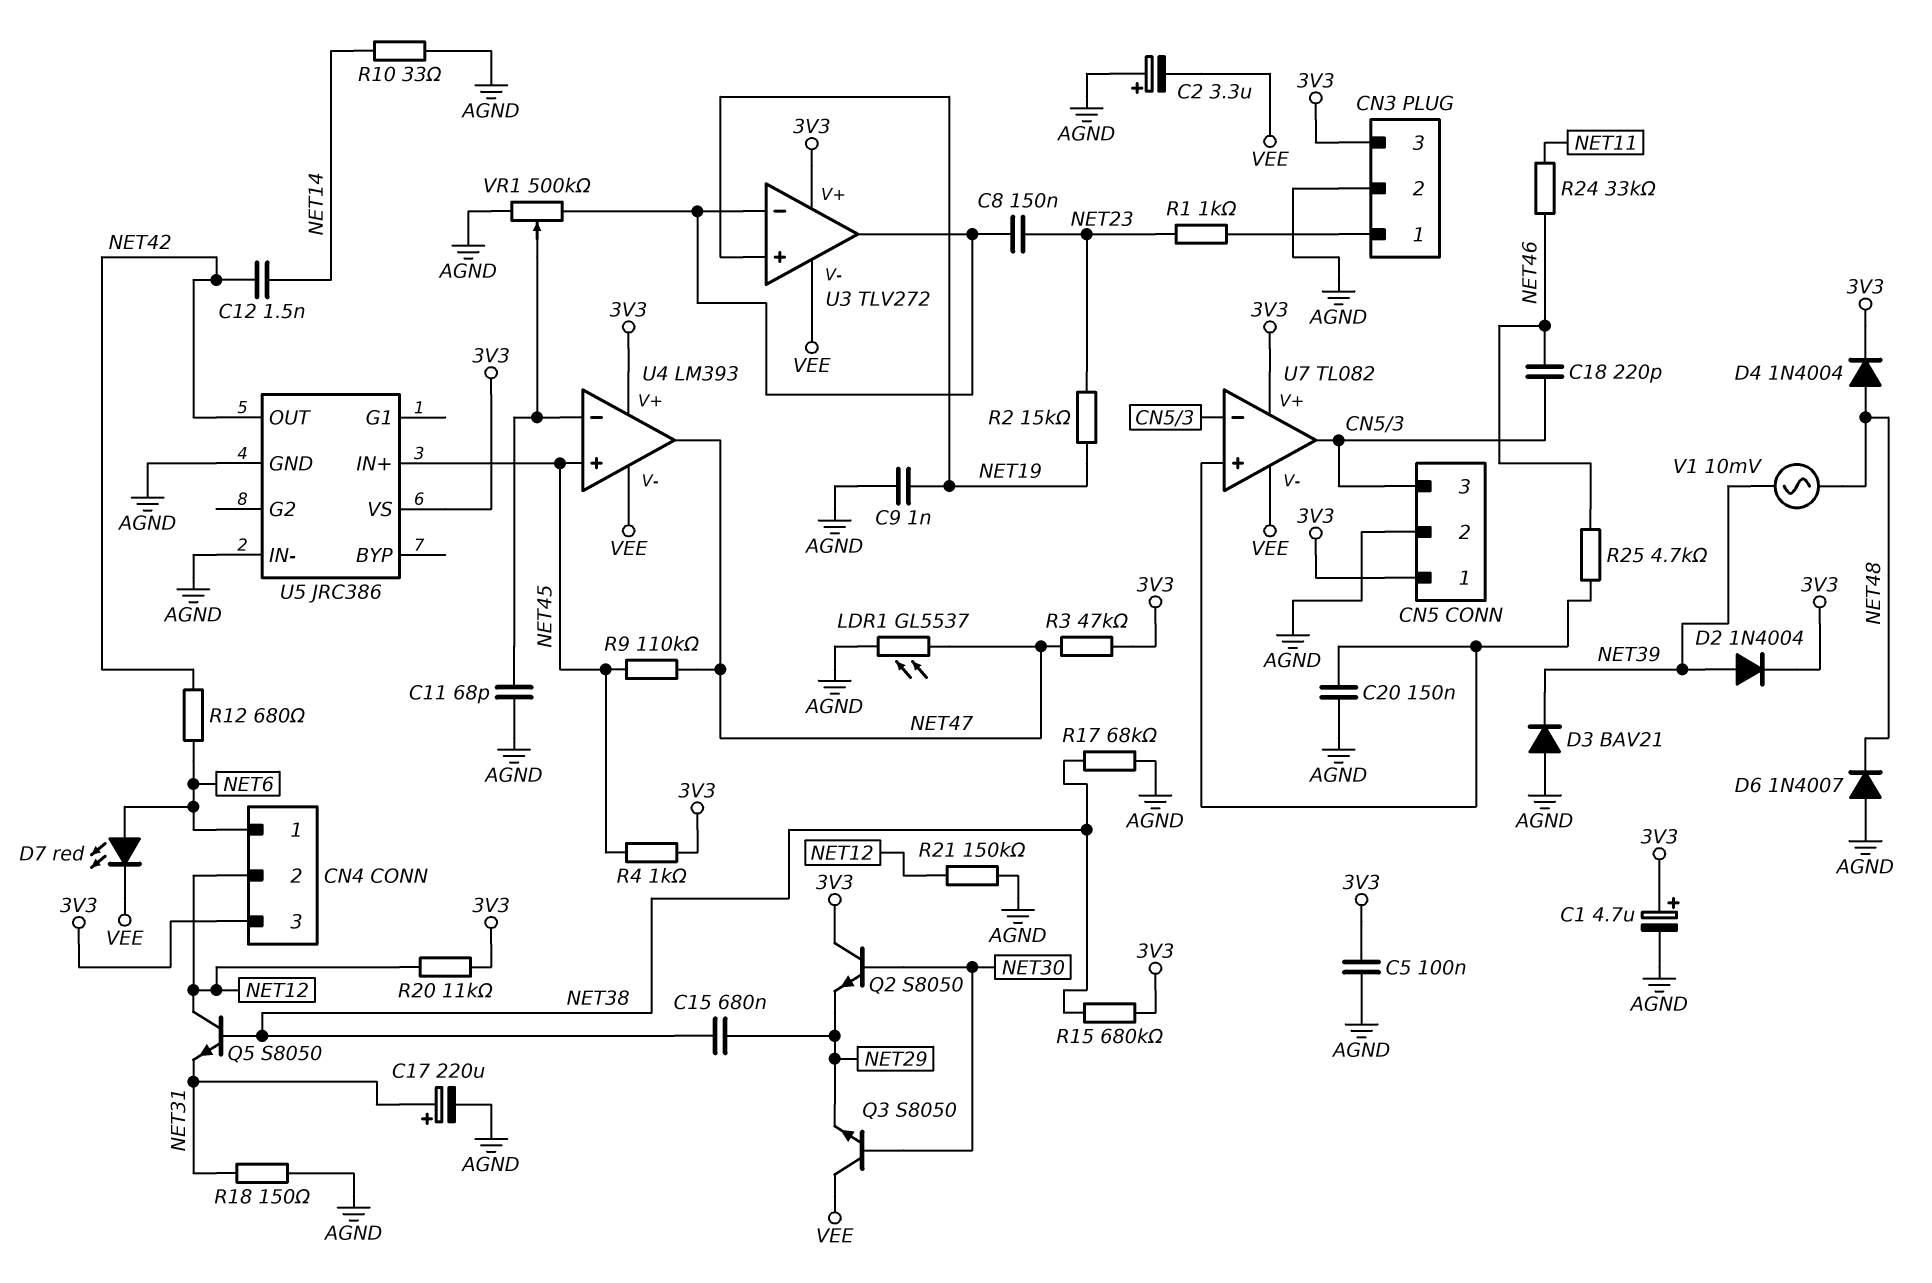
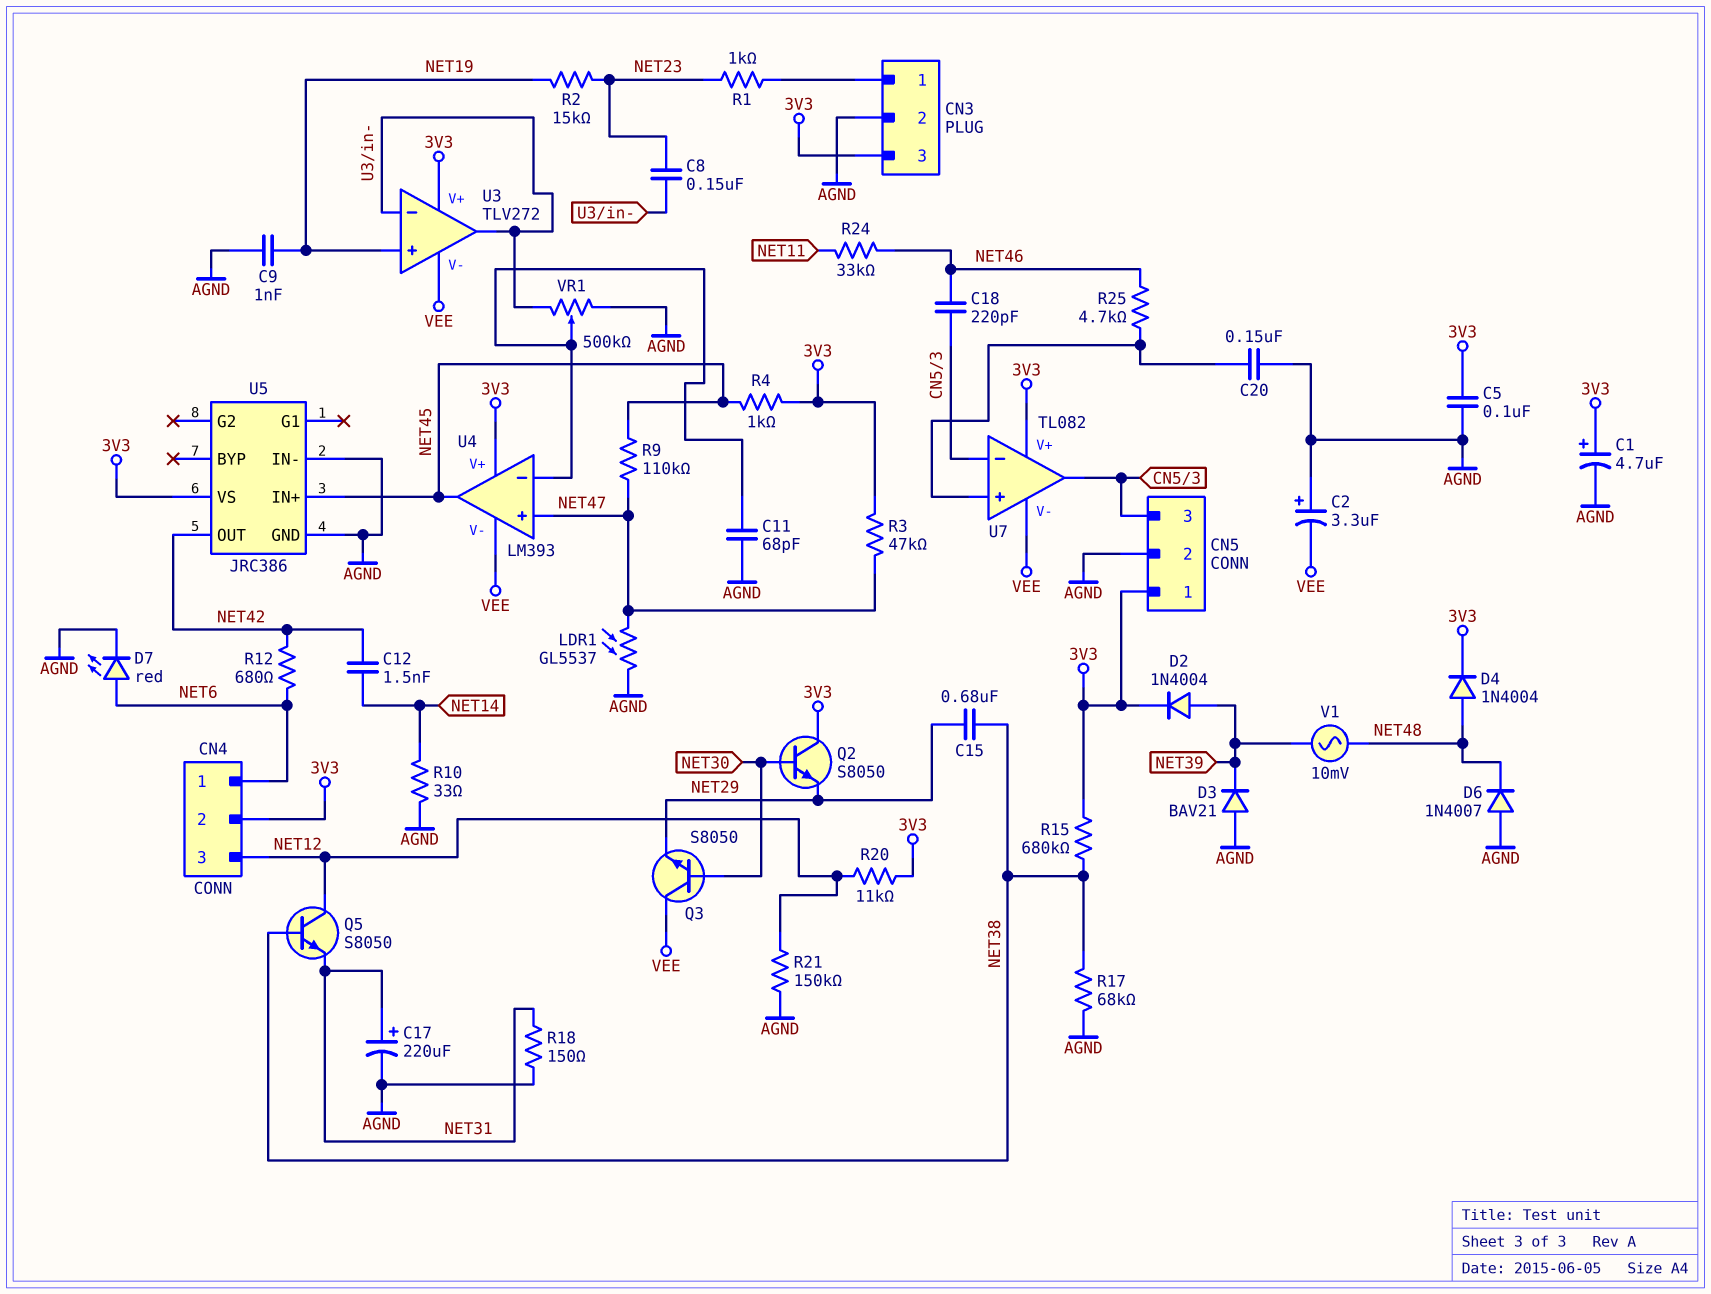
CN4 pin 2: NET12 -> 3V3
CN4 pin 3: 3V3 -> NET12
D7: LED red (A NET6, K VEE) -> LED red (A NET6, K AGND)
U4 pin in+: NET45 -> NET47
U4 pin out: NET47 -> NET45

